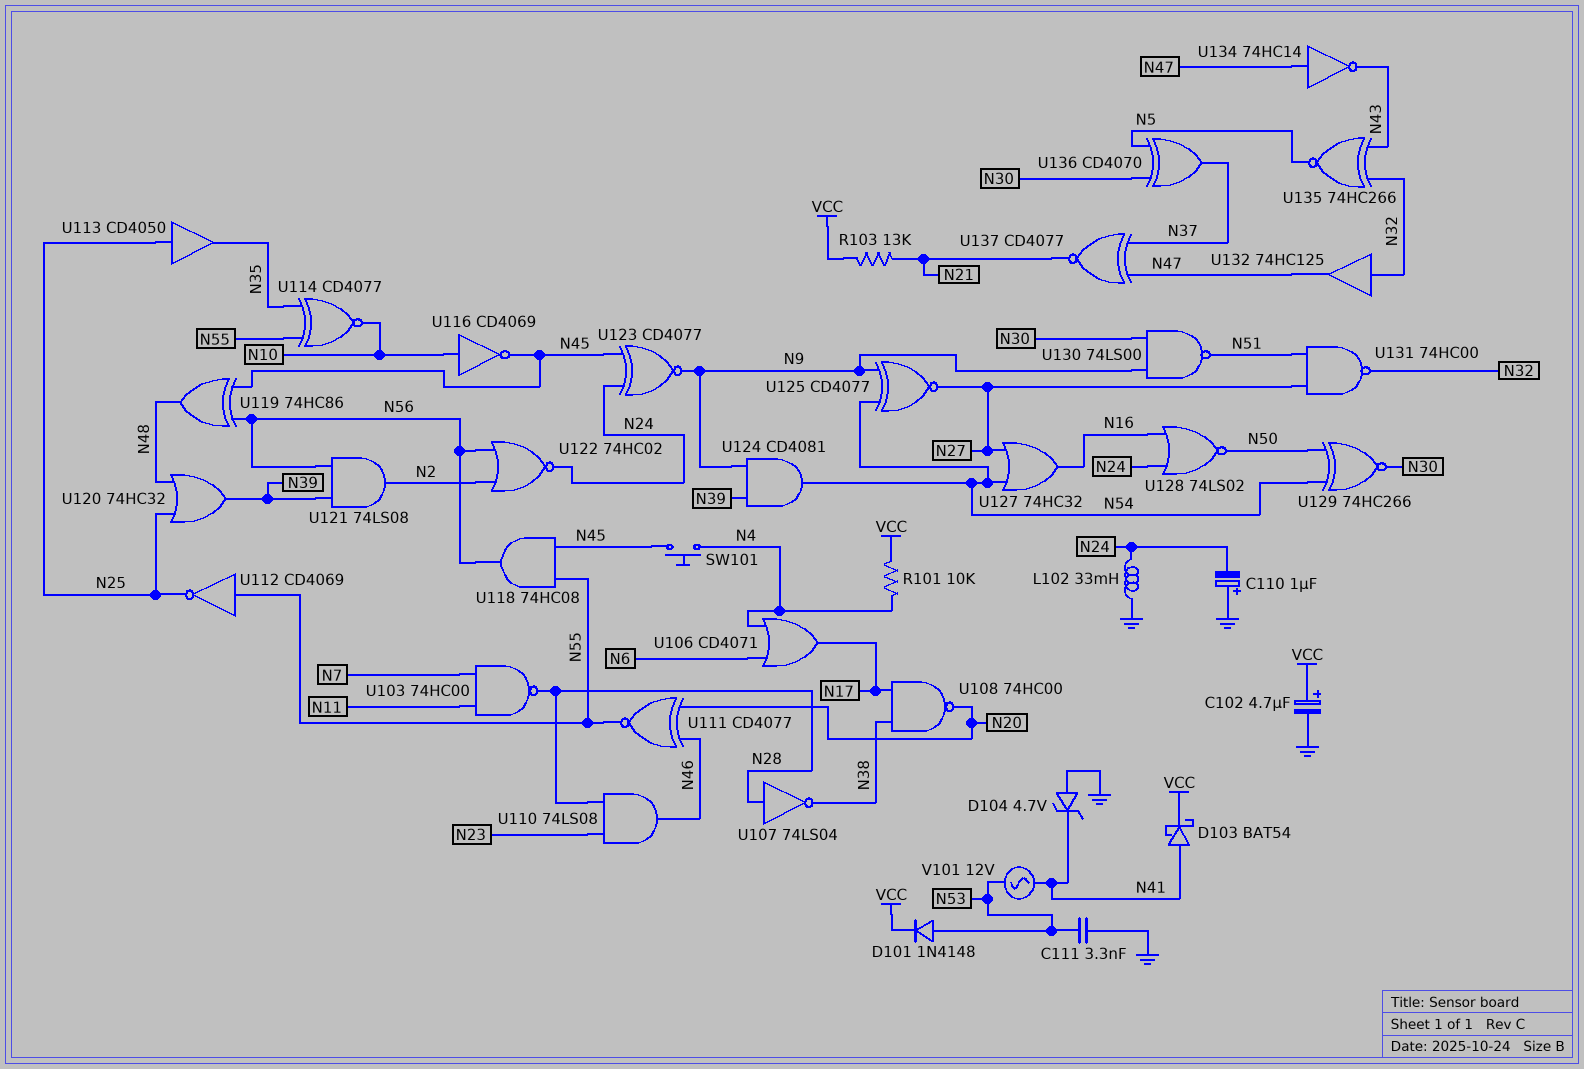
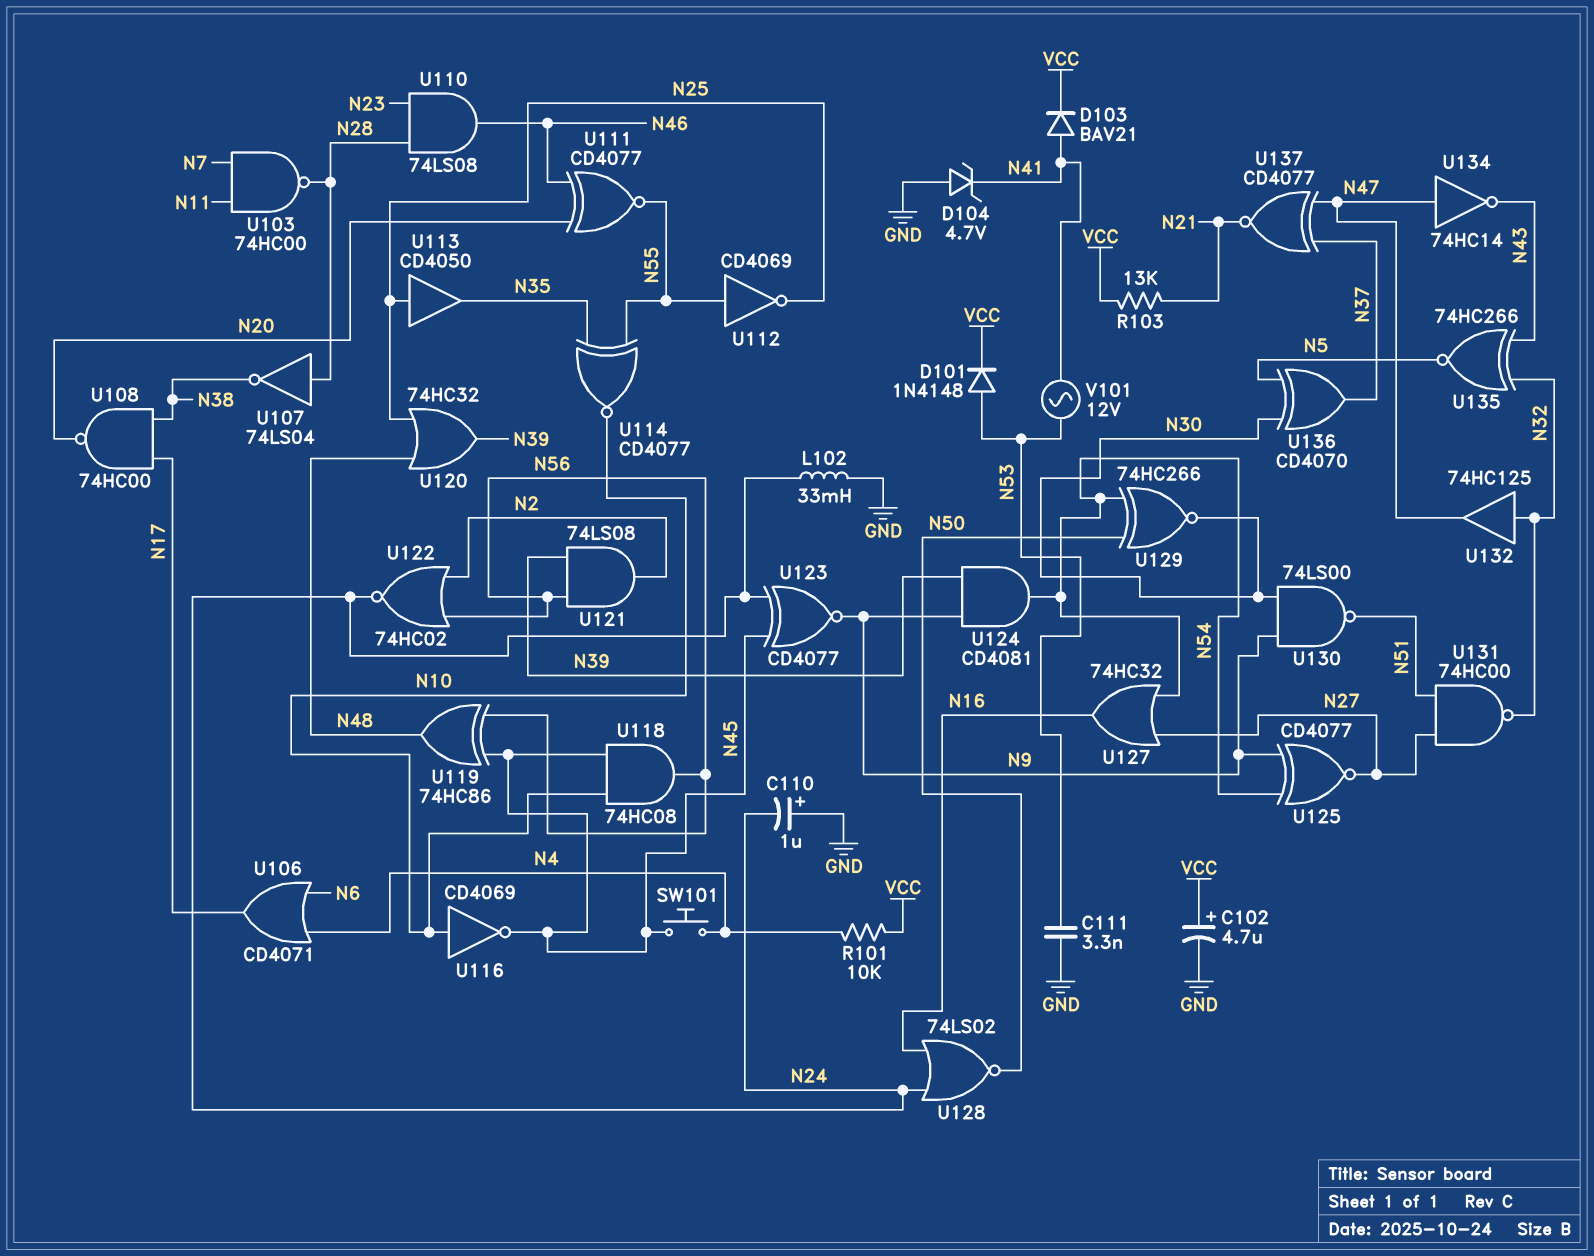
D103: schottky BAT54 (A N41, K VCC) -> diode BAV21 (A N41, K VCC)
U118: AND 74HC08 (in N45, in N55, out N56) -> AND 74HC08 (in N10, in N45, out N56)

